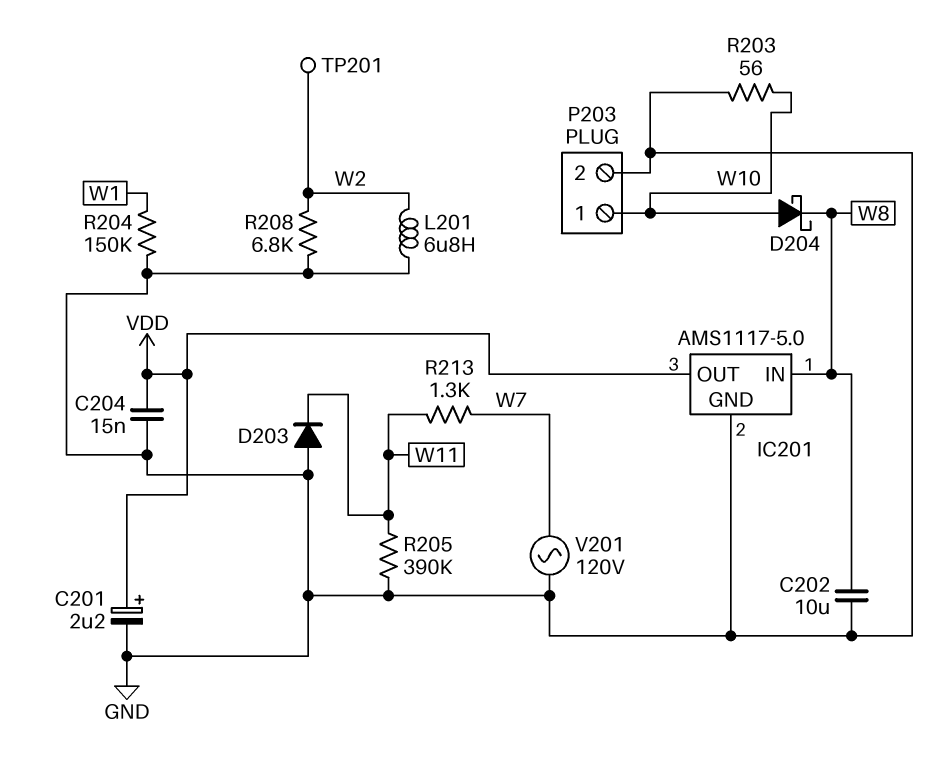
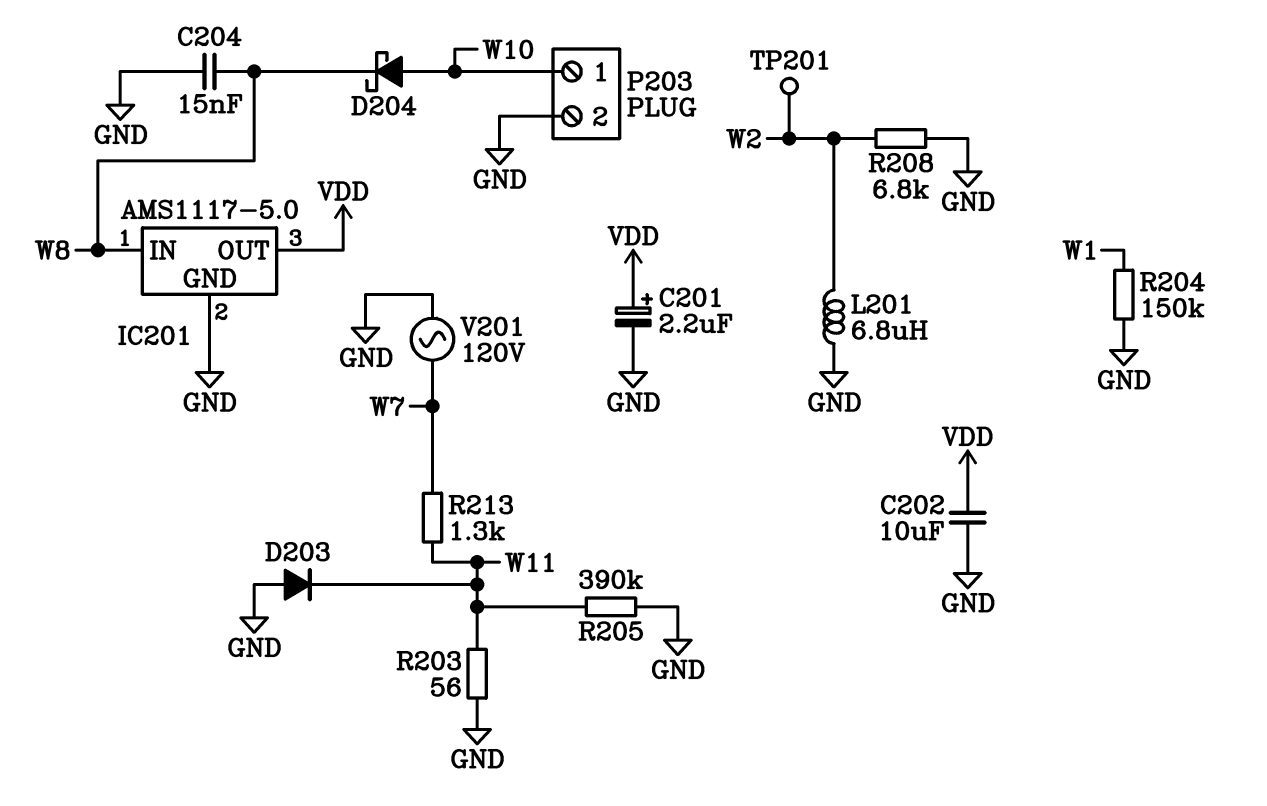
C202: 10uF (GND, W8) -> 10uF (GND, VDD)
C204: 15nF (GND, VDD) -> 15nF (GND, W8)
R203: 56 (GND, W10) -> 56 (GND, W11)

